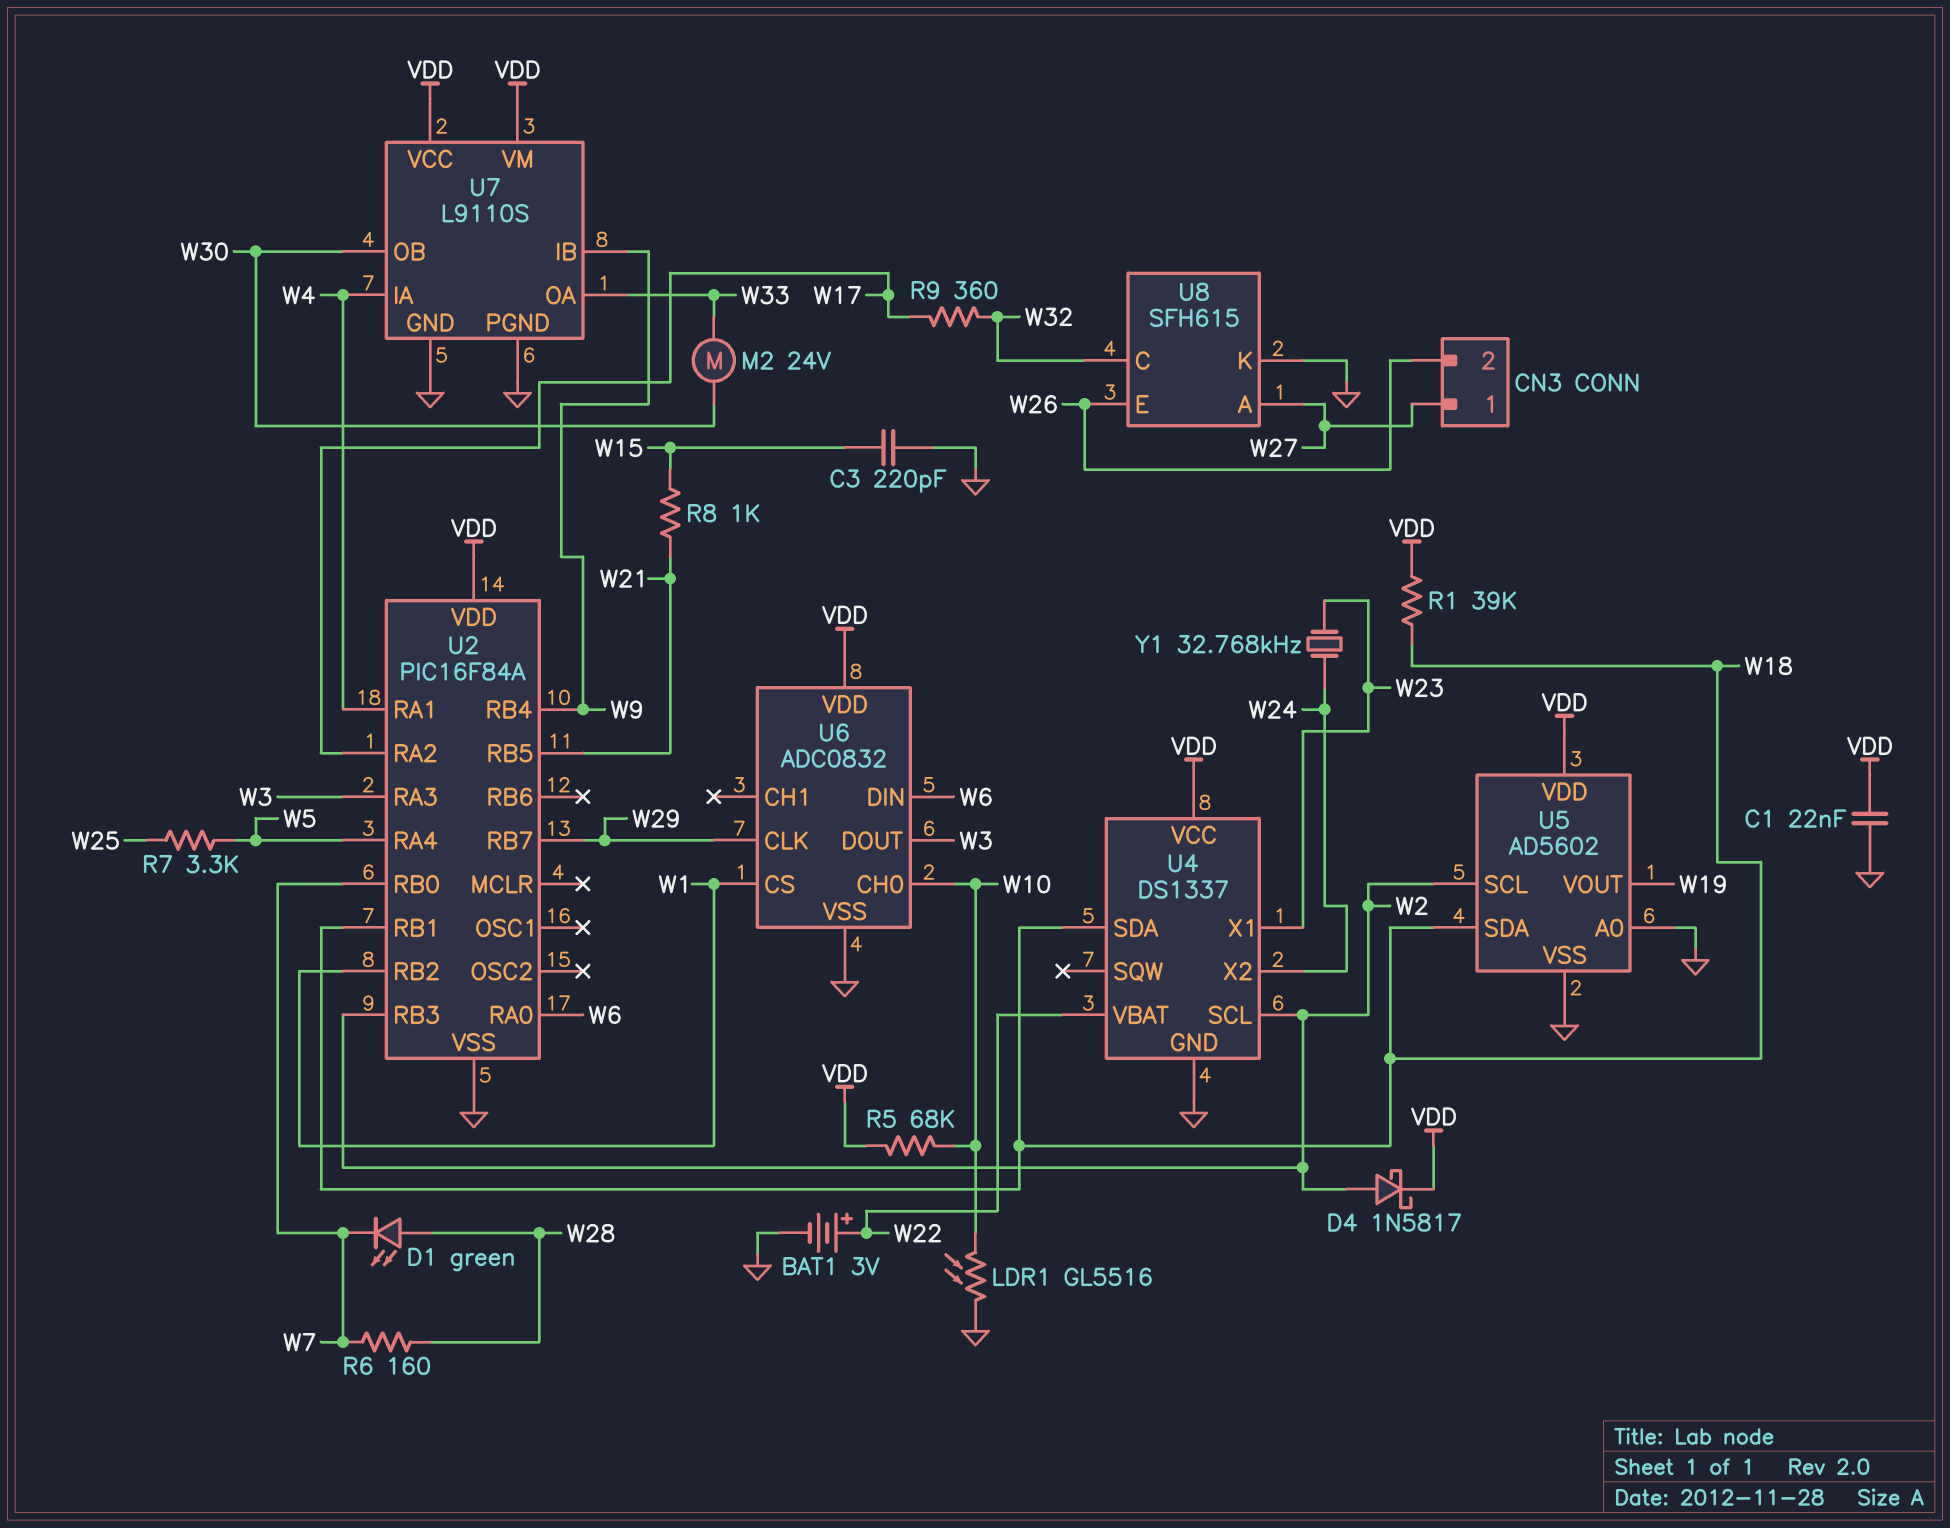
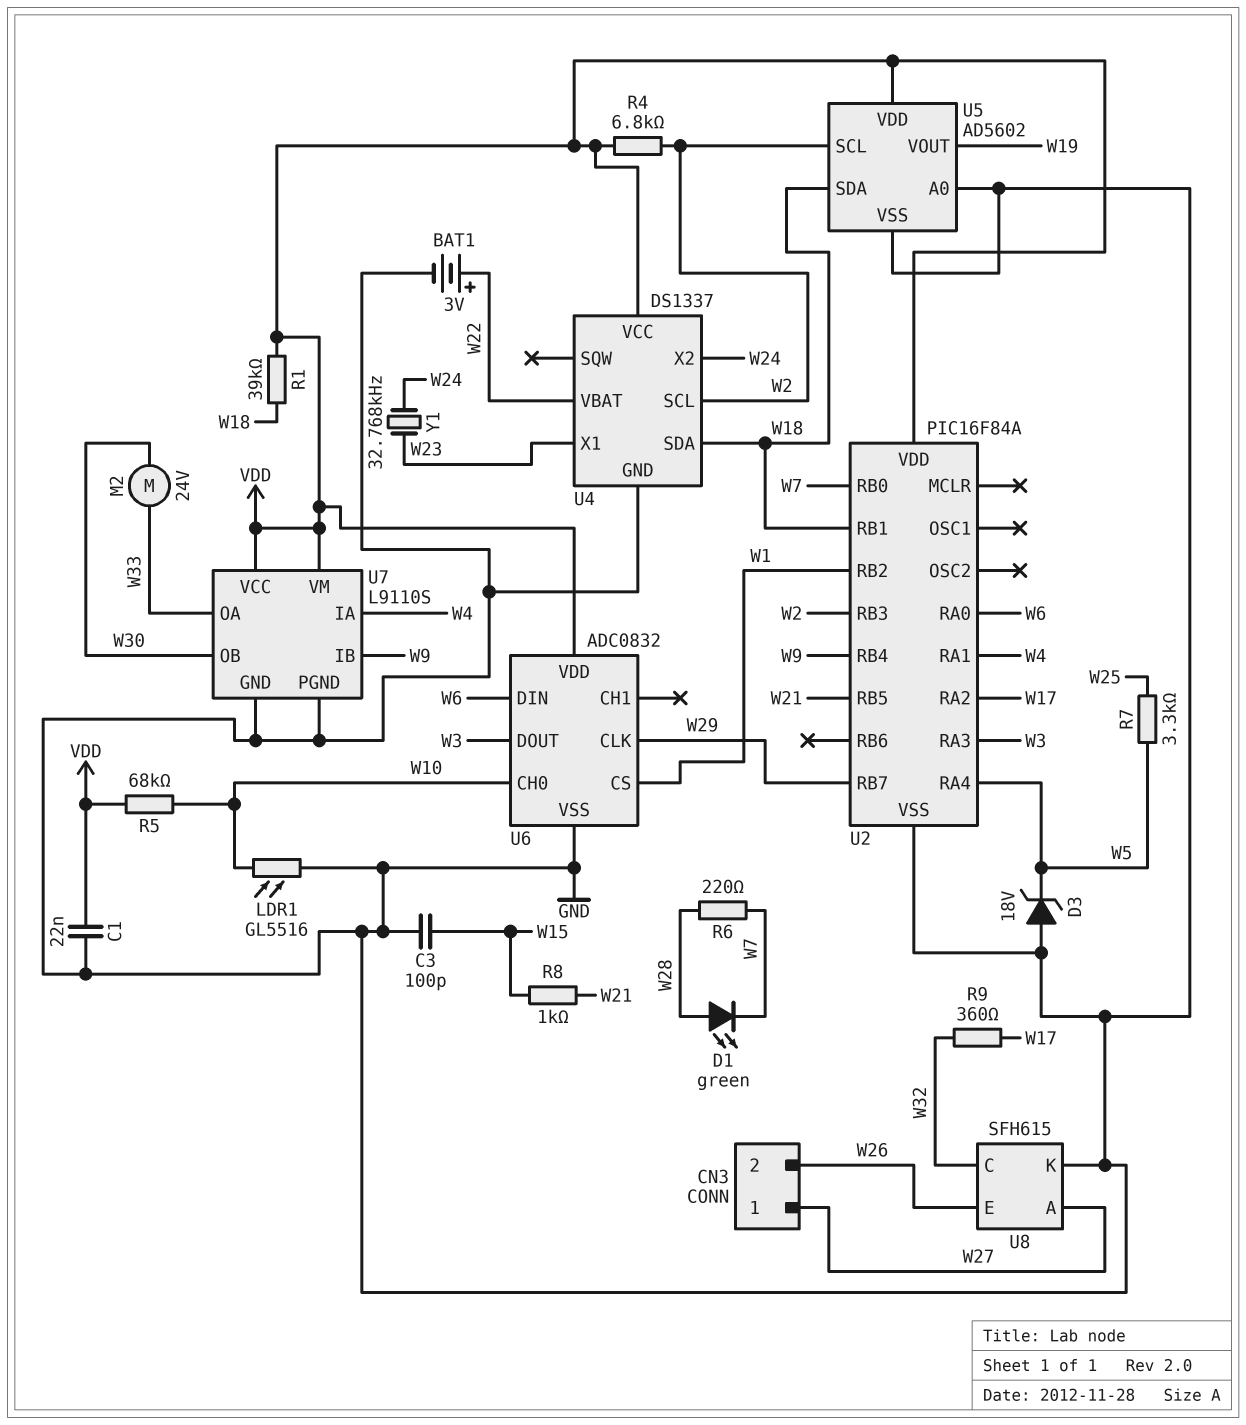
C3: 220pF (GND, W15) -> 100pF (GND, W15)
D3: none -> zener 18V (A GND, K W5)
D4: schottky 1N5817 (A W2, K VDD) -> none
R4: none -> 6.8k (VDD, W2)
R6: 160 (W7, W28) -> 220 (W7, W28)

